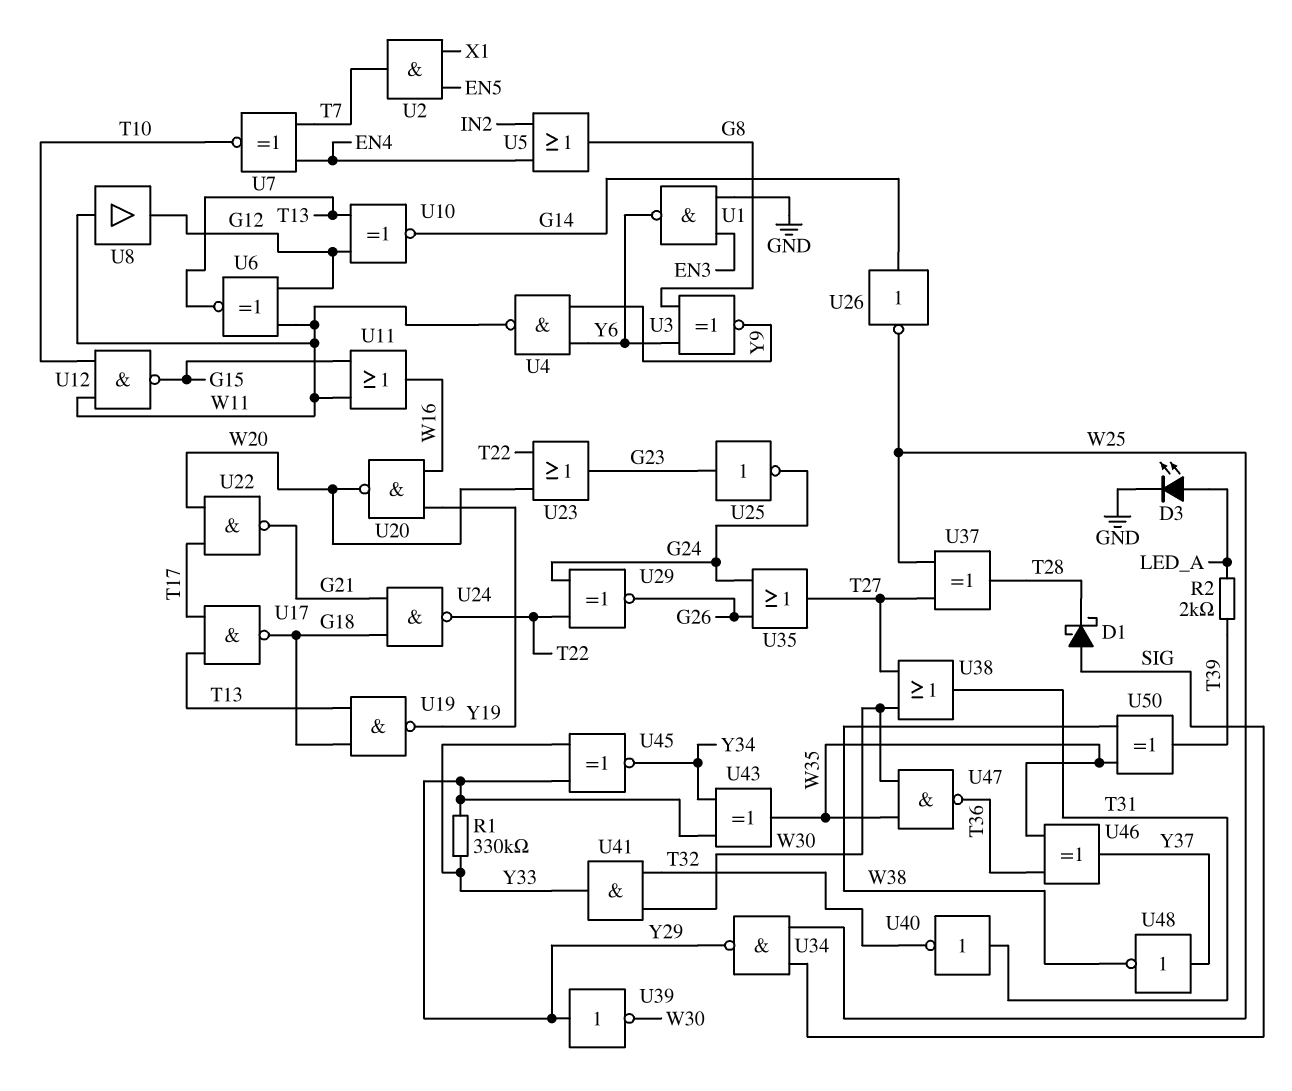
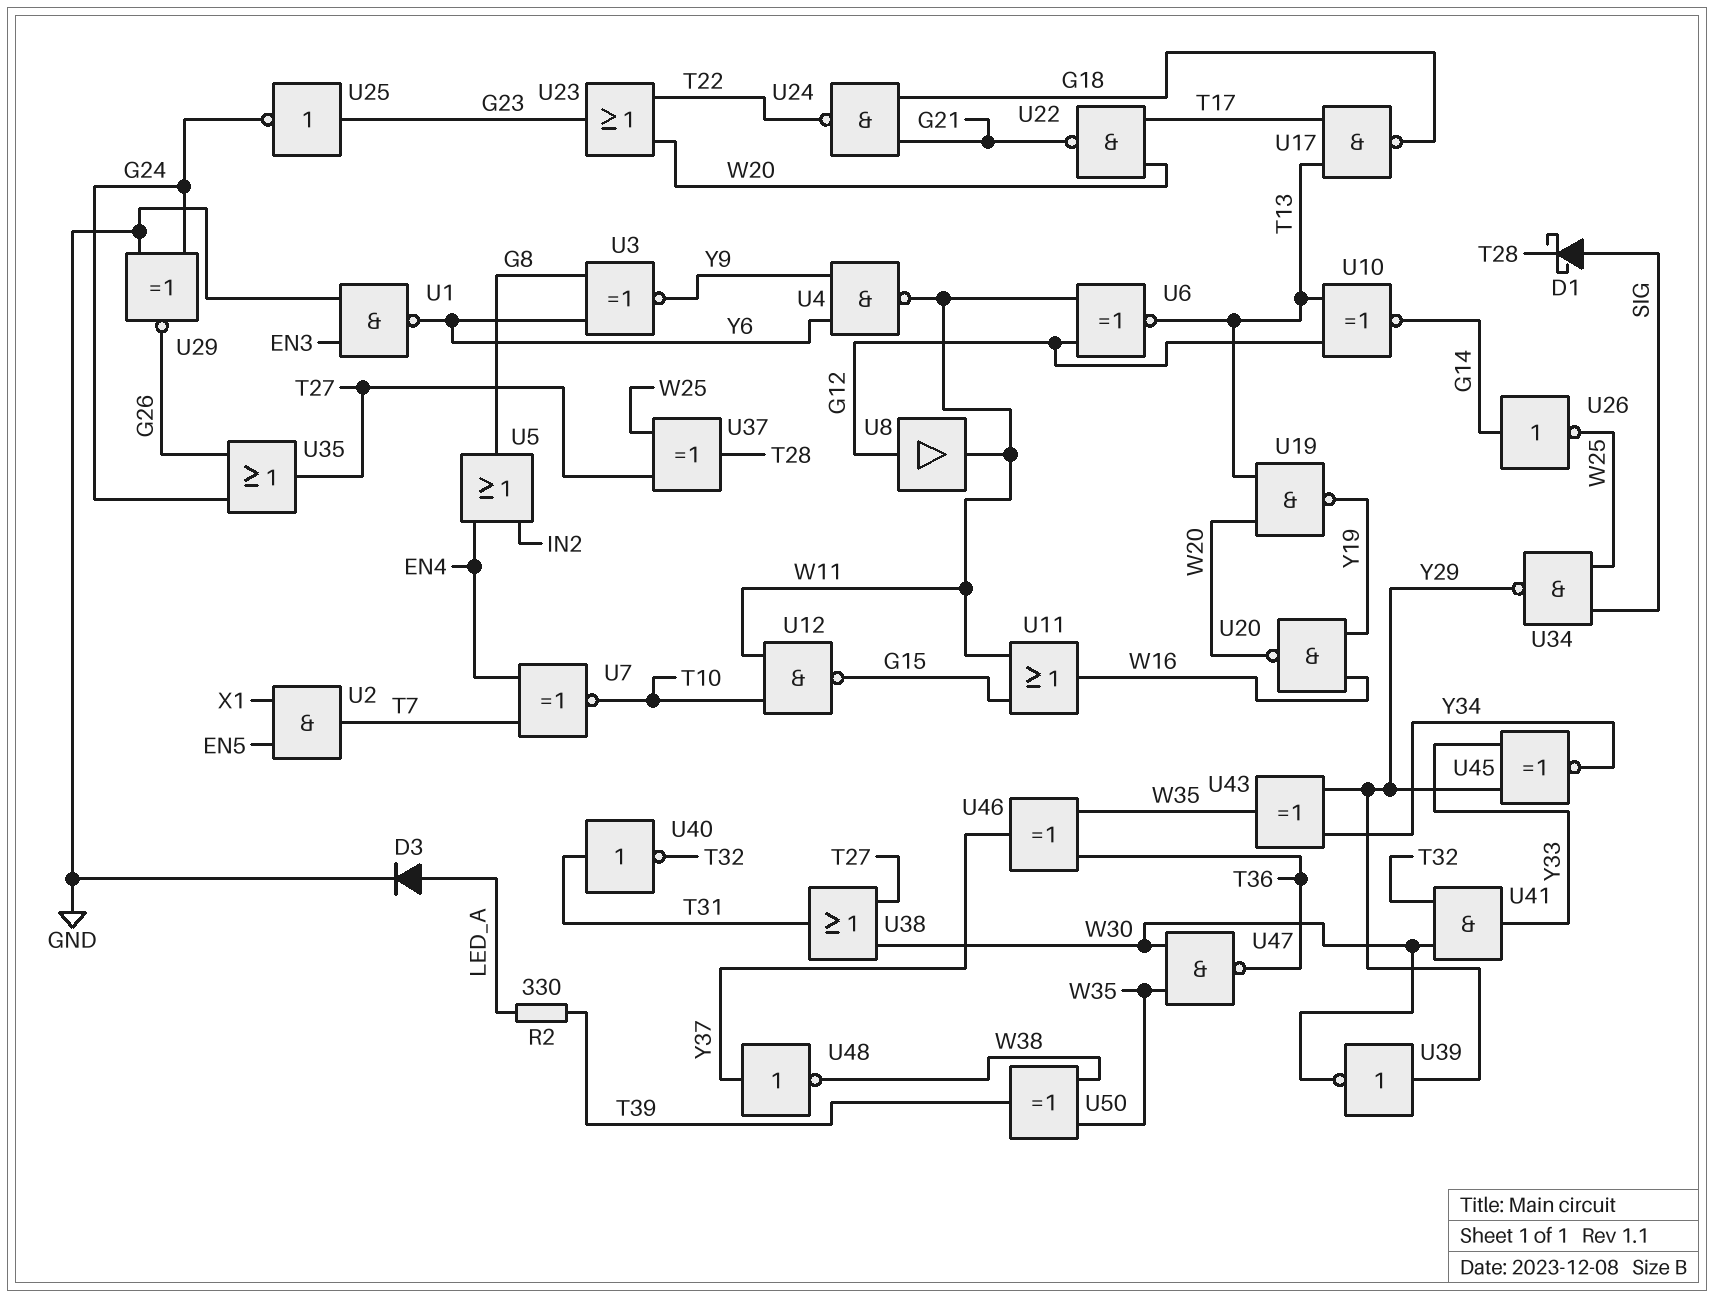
D3: LED (A LED_A, K GND) -> diode (A LED_A, K GND)
R1: 330k (Y29, Y33) -> none
R2: 2k (LED_A, T39) -> 330 (LED_A, T39)
U8: buffer (in W11, out G12) -> buffer (in G12, out W11)
U19: NAND (in G18, in T13, out Y19) -> NAND (in T13, in W20, out Y19)
U29: XNOR (in G24, in T22, out G26) -> XNOR (in G24, in GND, out G26)

